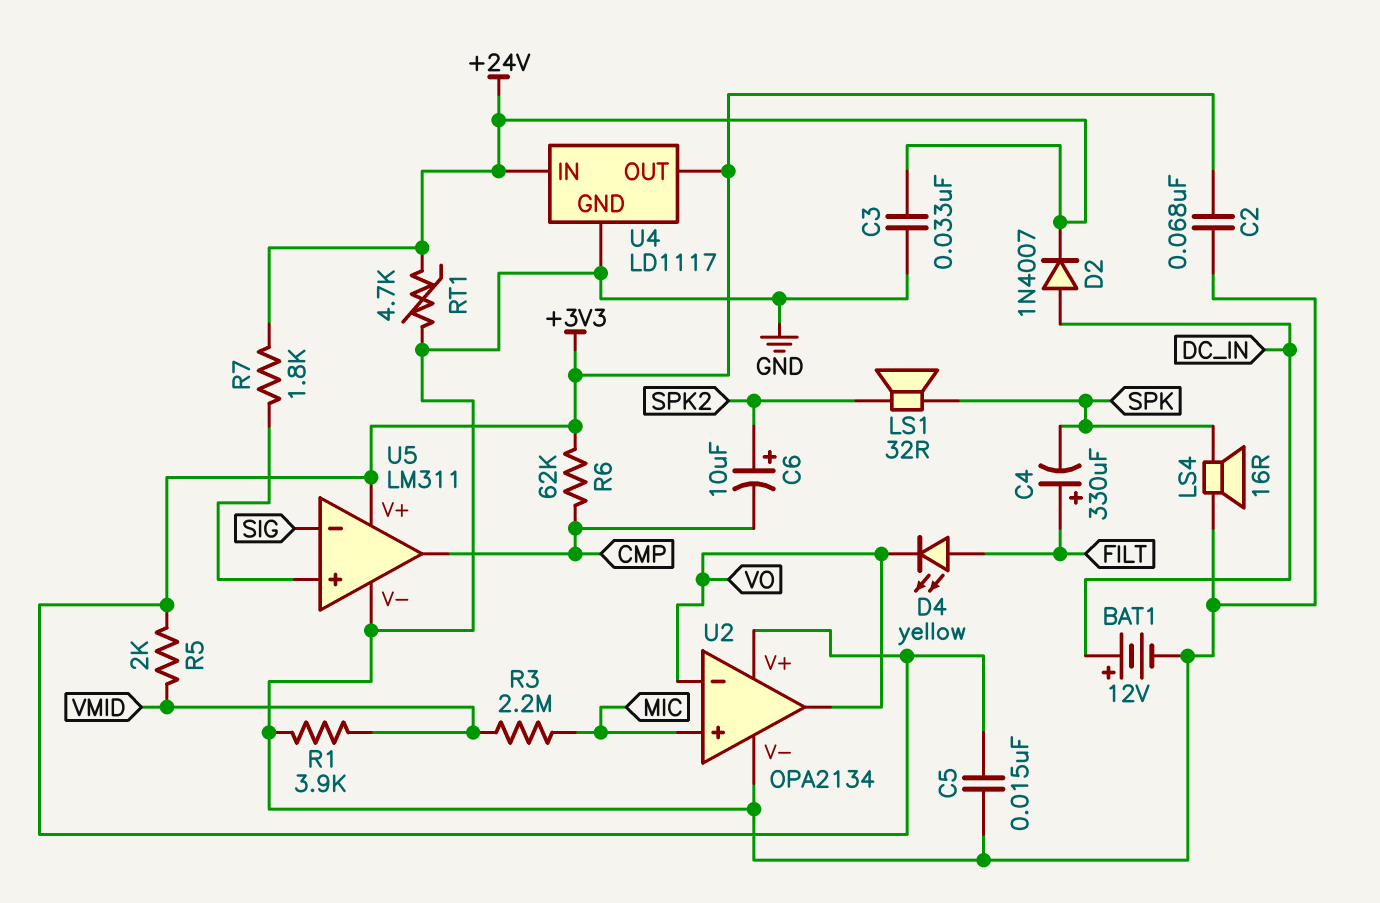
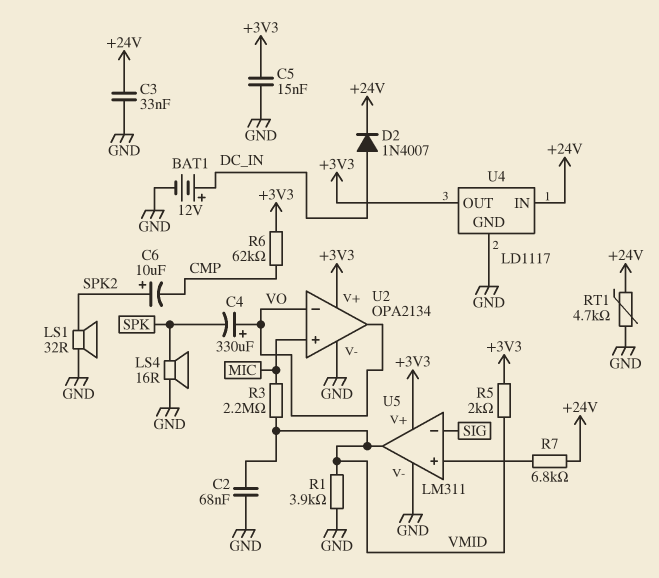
C2: 68nF (+3V3, GND) -> 68nF (GND, VMID)
C4: 330uF (plus FILT, minus SPK) -> 330uF (plus VO, minus SPK)
D4: LED yellow (A FILT, K VO) -> none
LS1: speaker 32R (SPK, SPK2) -> speaker 32R (GND, SPK2)
R7: 1.8k (+24V, U5/in+) -> 6.8k (+24V, U5/in+)
U5 pin out: CMP -> VMID

